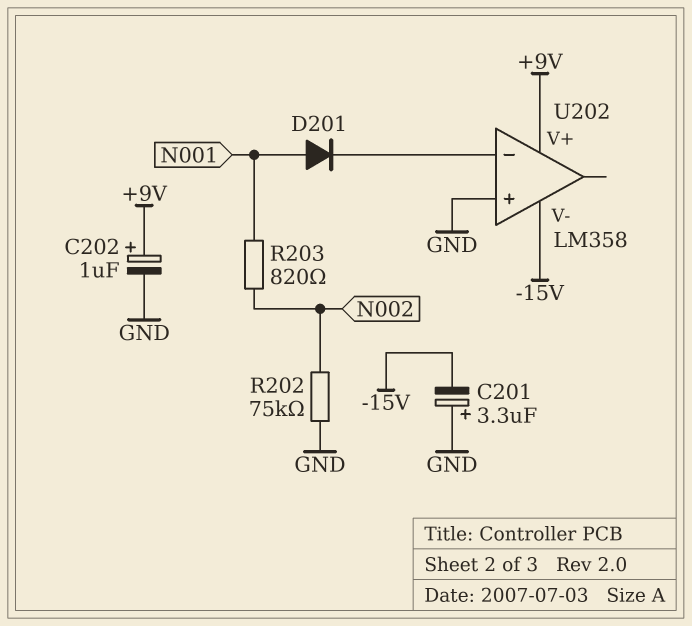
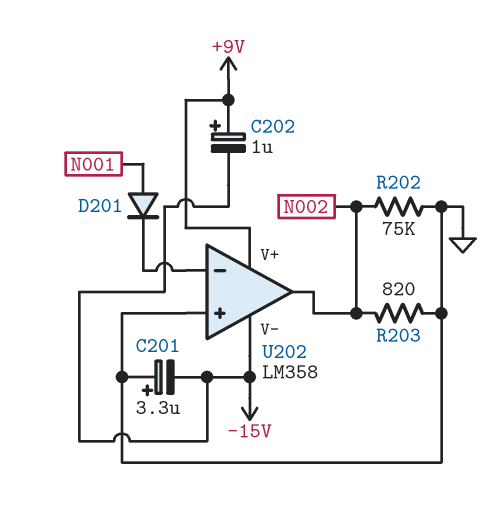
C202: 1uF (plus +9V, minus GND) -> 1uF (plus +9V, minus -15V)
R203: 820 (N001, N002) -> 820 (GND, N002)
U202 pin out: none -> N002

